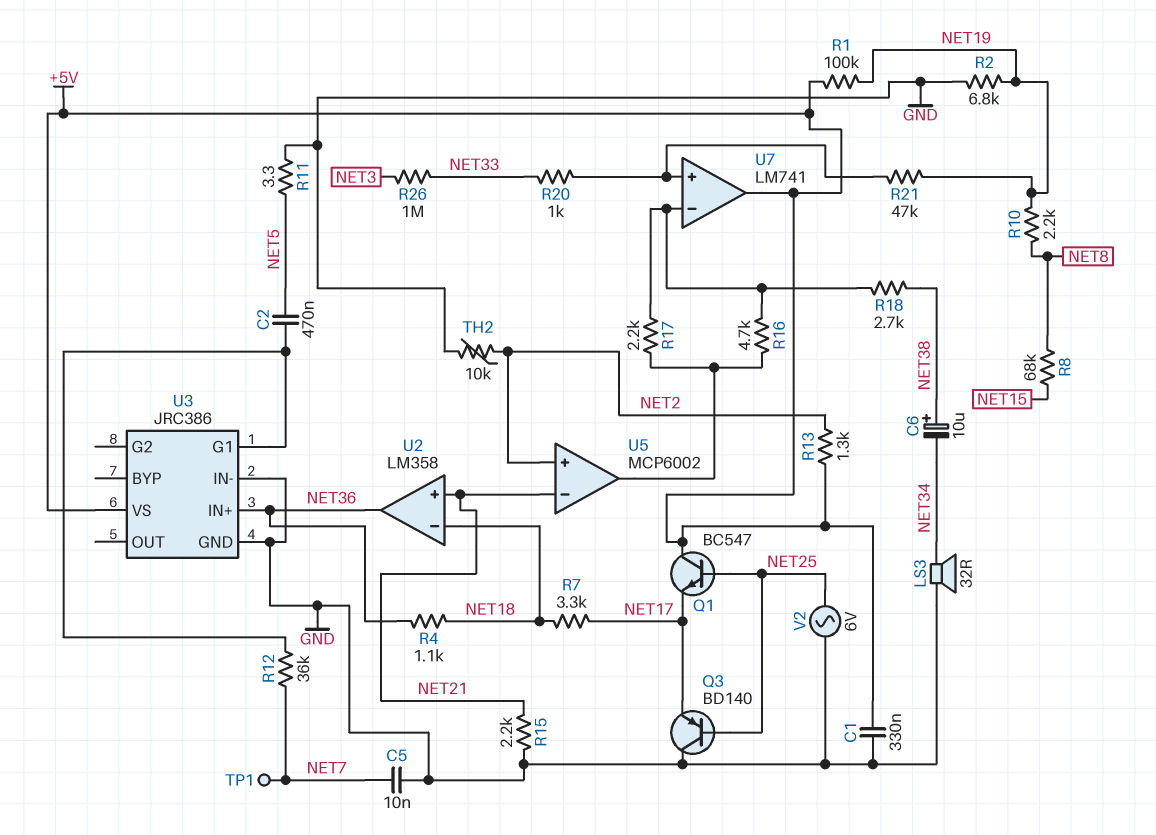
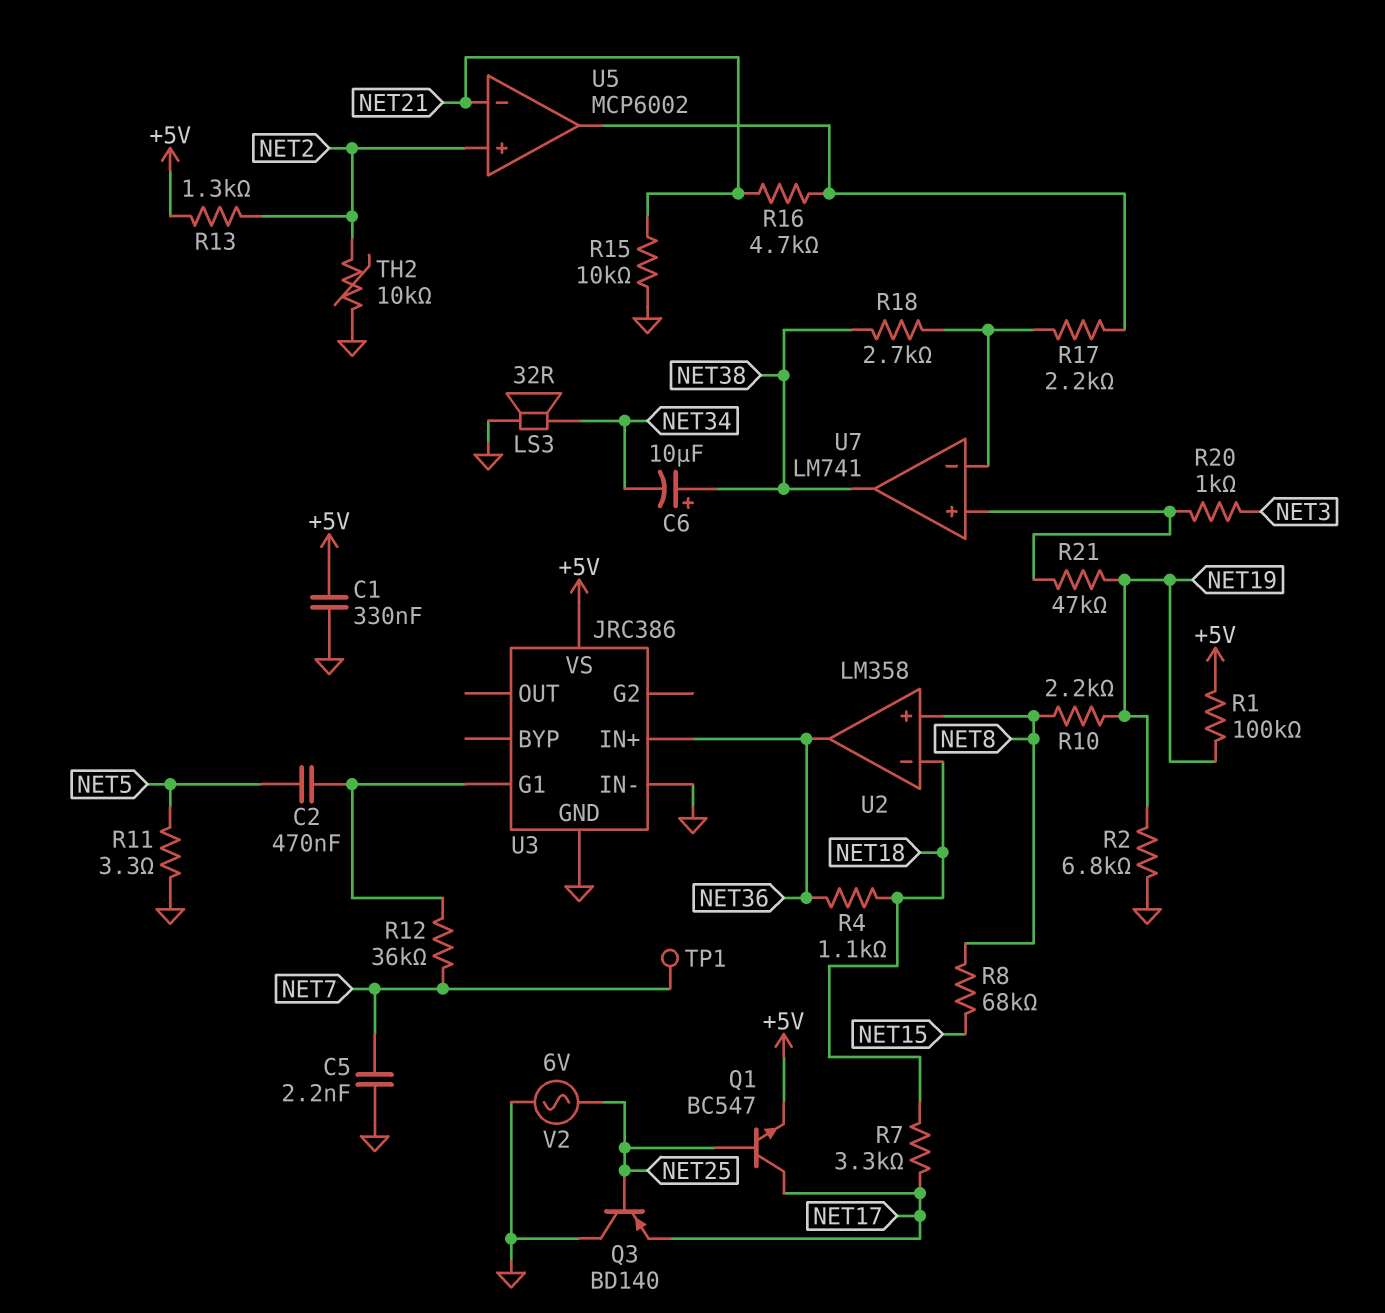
C5: 10nF (GND, NET7) -> 2.2nF (GND, NET7)
Q1: NPN BC547 (B NET25, C +5V, E NET17) -> NPN BC547 (B NET25, C NET17, E +5V)
R15: 2.2k (GND, NET21) -> 10k (GND, NET21)
R16: 4.7k (U5/out, U7/in-) -> 4.7k (NET21, U5/out)
R20: 1k (NET33, U7/in+) -> 1k (NET3, U7/in+)
R26: 1M (NET3, NET33) -> none
U2 pin in+: NET21 -> NET8
U7 pin out: +5V -> NET38

